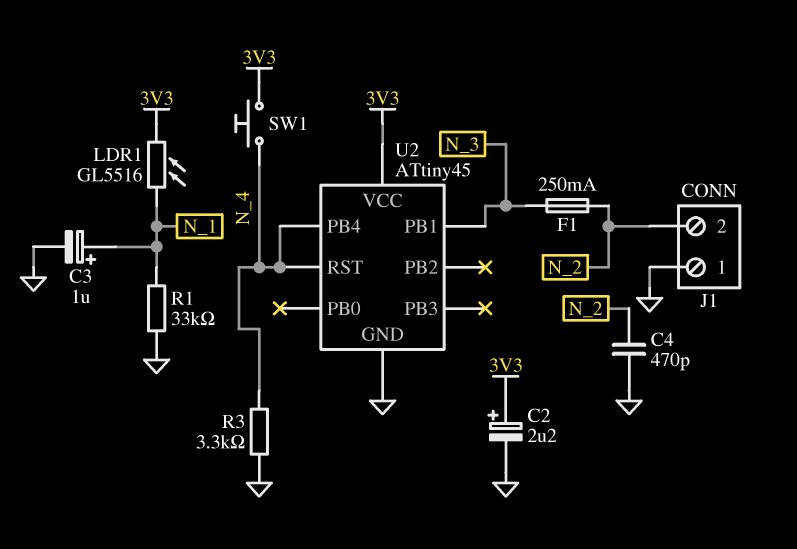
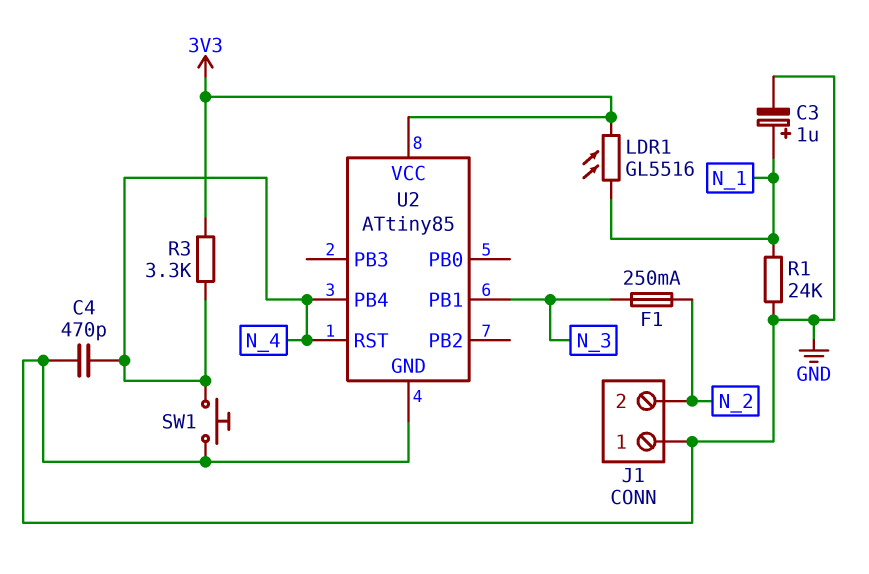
C2: 2.2uF (plus 3V3, minus GND) -> none
C4: 470pF (GND, N_2) -> 470pF (GND, N_4)
R1: 33k (GND, N_1) -> 24k (GND, N_1)
R3: 3.3k (GND, N_4) -> 3.3k (3V3, N_4)
SW1: button (3V3, N_4) -> button (GND, N_4)
U2: ATtiny45 -> ATtiny85

